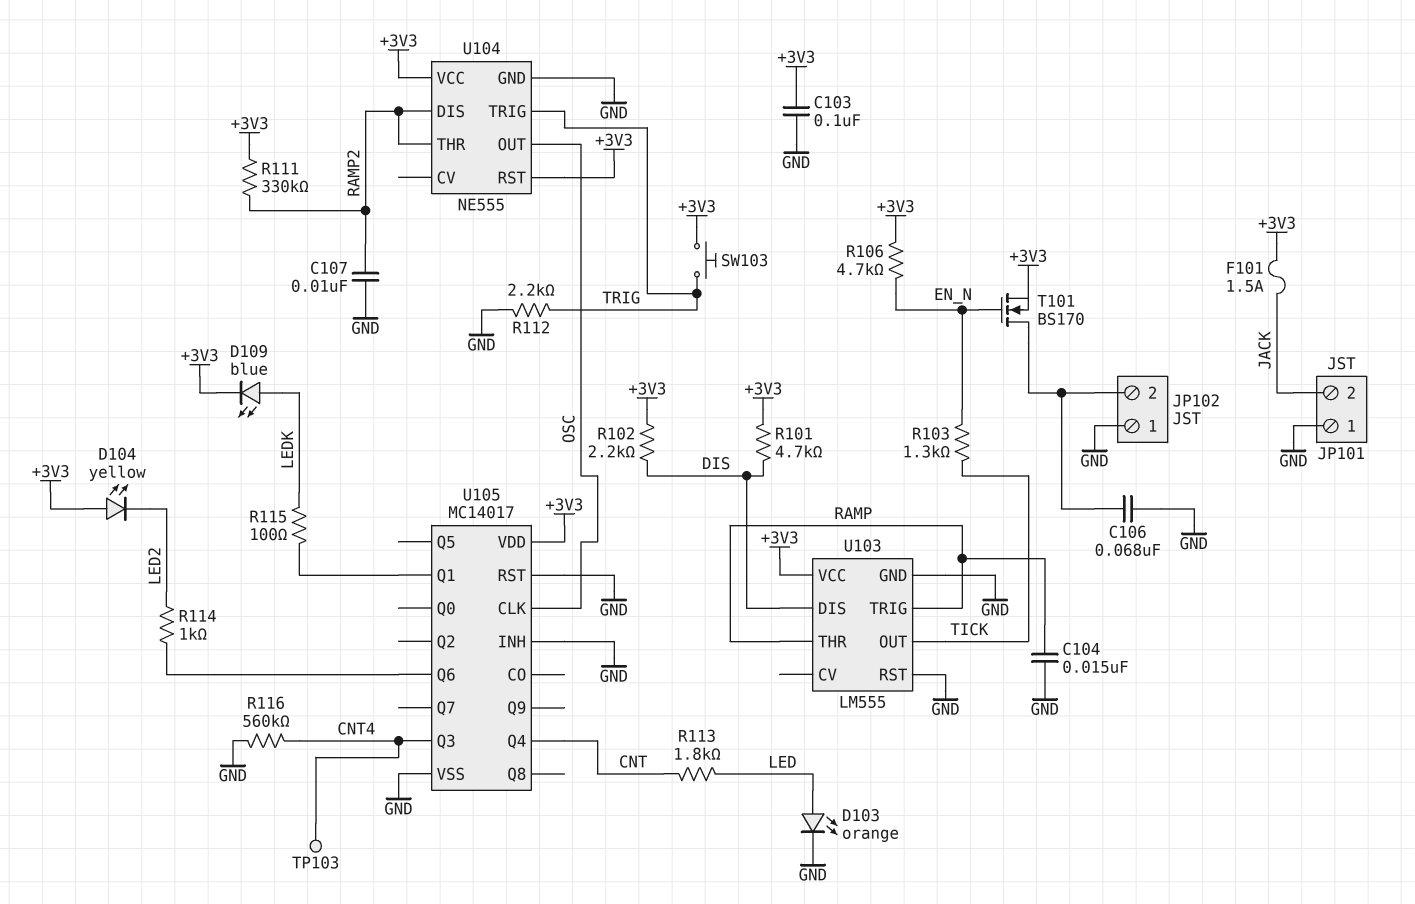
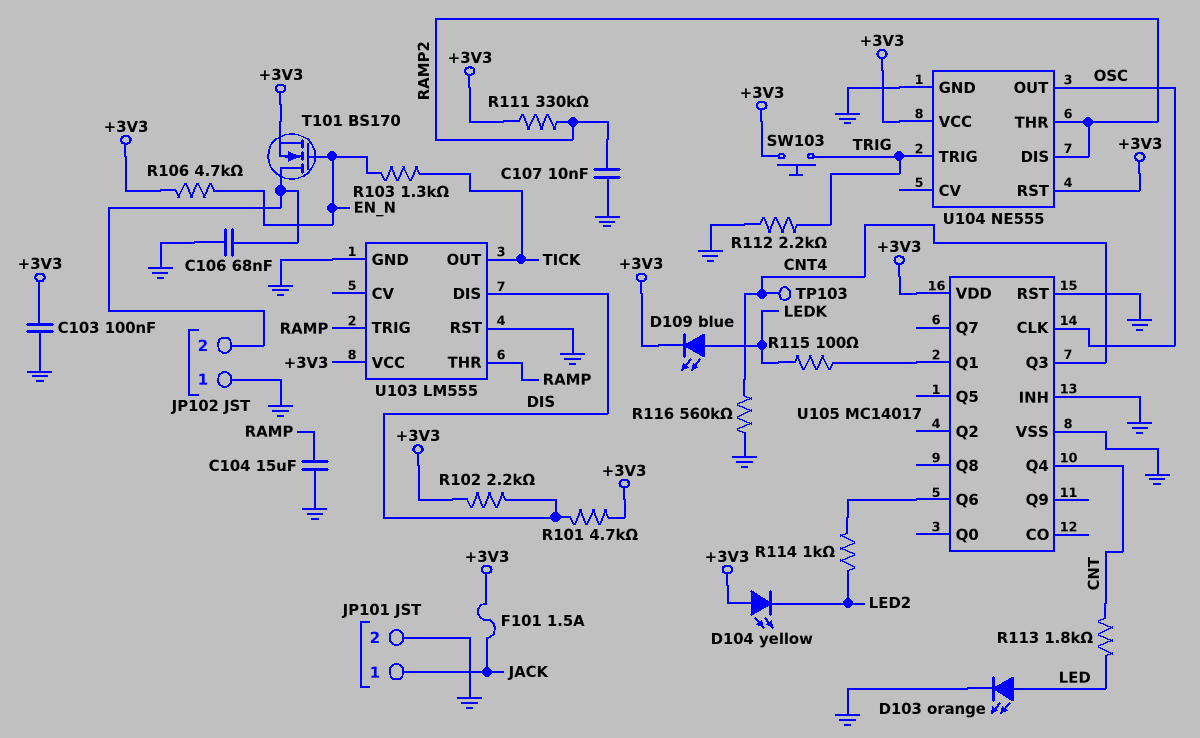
C104: 15nF (GND, RAMP) -> 15uF (GND, RAMP)
JP101 pin 1: GND -> JACK
JP101 pin 2: JACK -> GND

